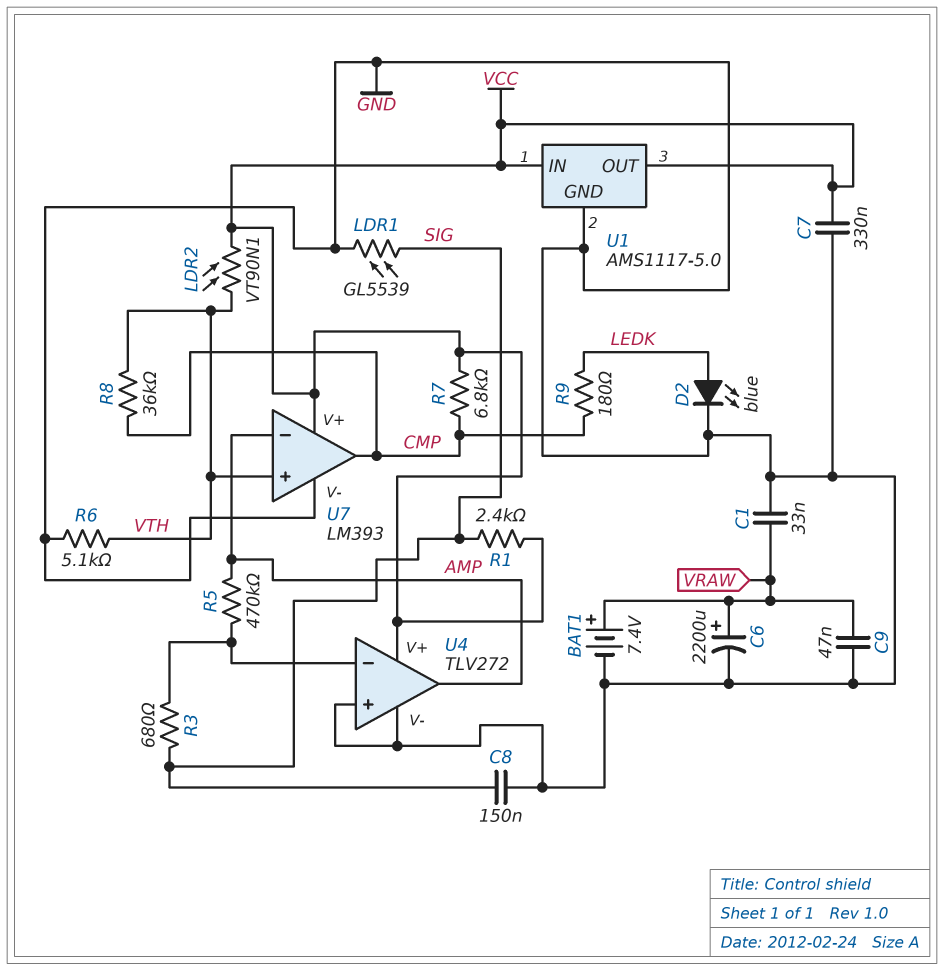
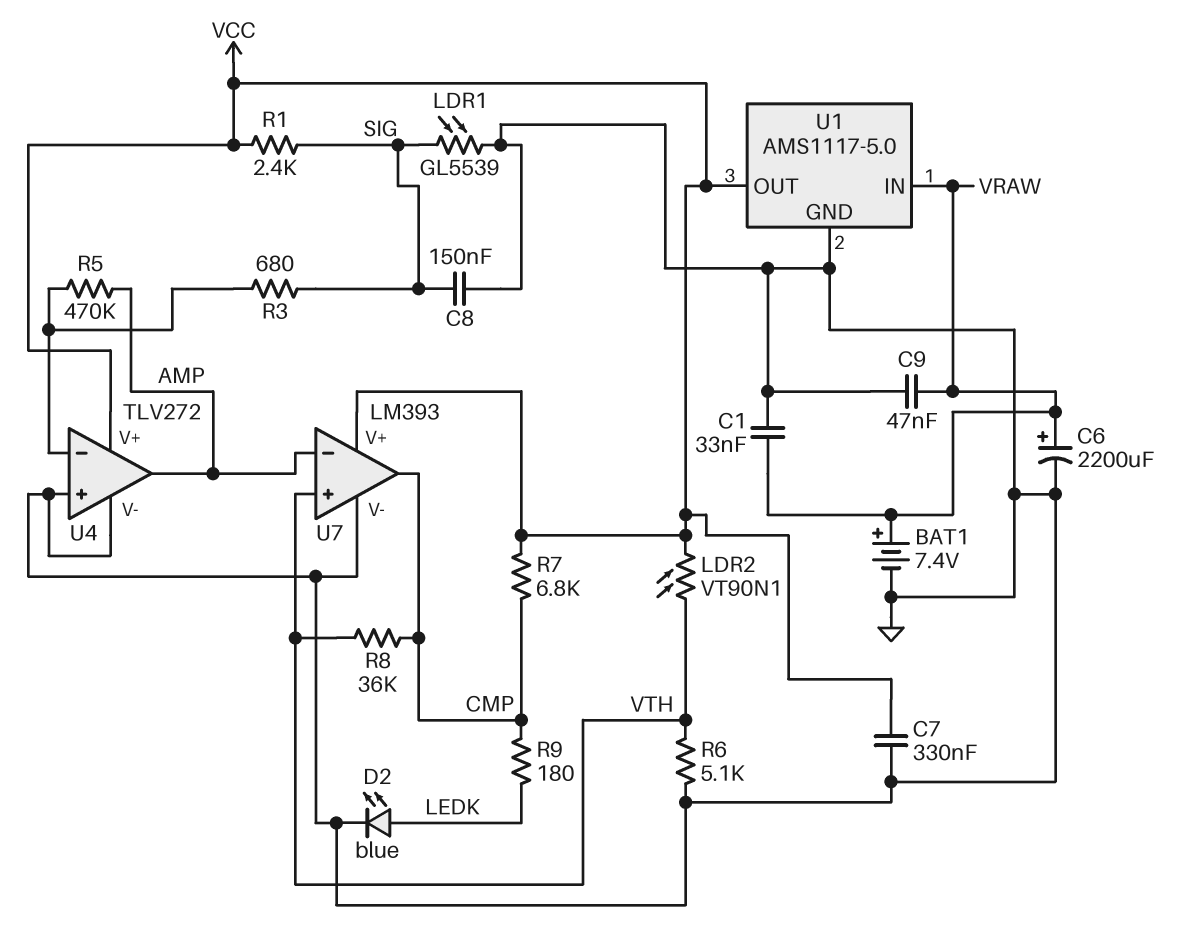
U1 pin IN: VCC -> VRAW

